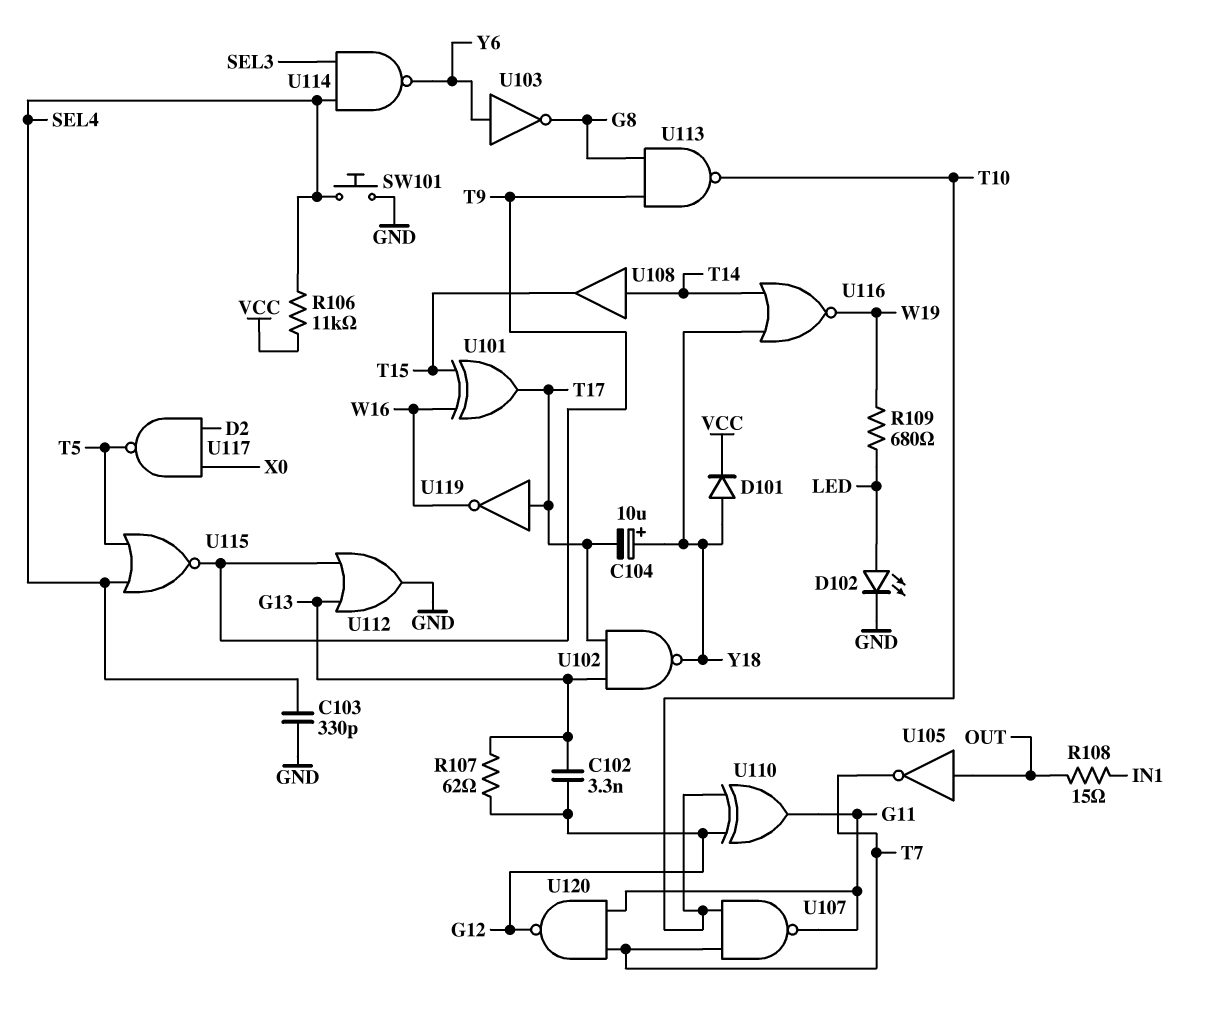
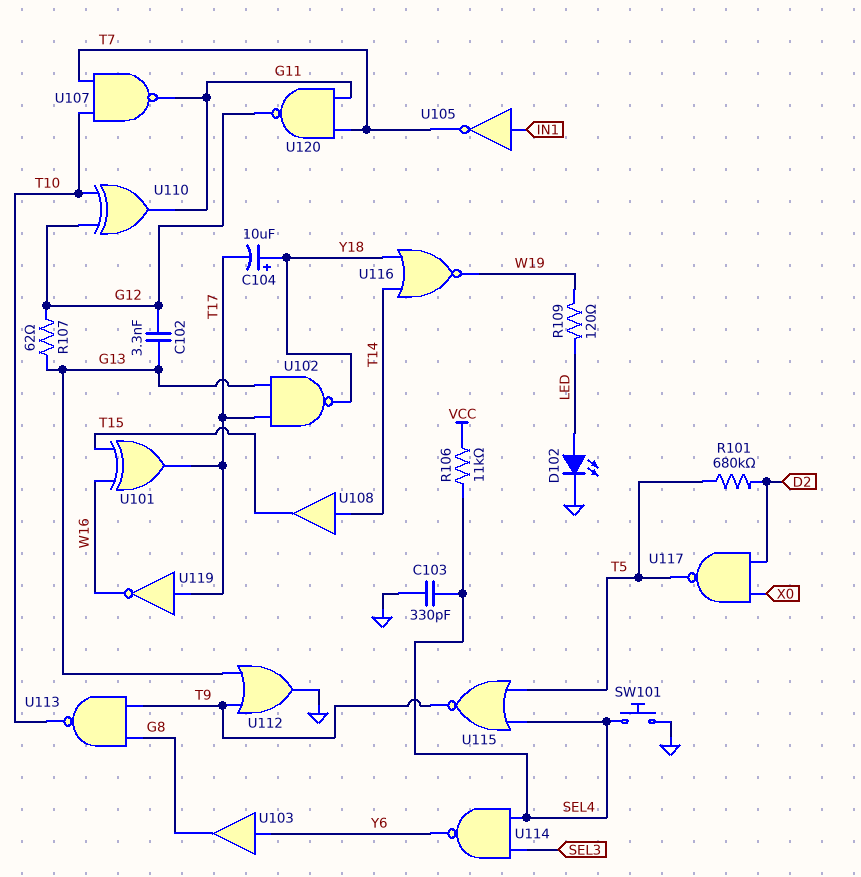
D101: diode (A Y18, K VCC) -> none
R101: none -> 680k (D2, T5)
R108: 15 (IN1, OUT) -> none
R109: 680 (LED, W19) -> 120 (LED, W19)
U103: NOT (in Y6, out G8) -> buffer (in Y6, out G8)
U105: NOT (in OUT, out T7) -> NOT (in IN1, out T7)

